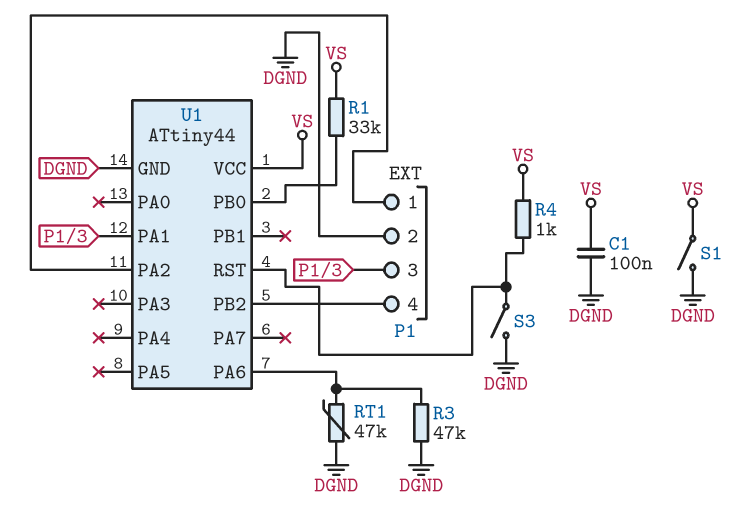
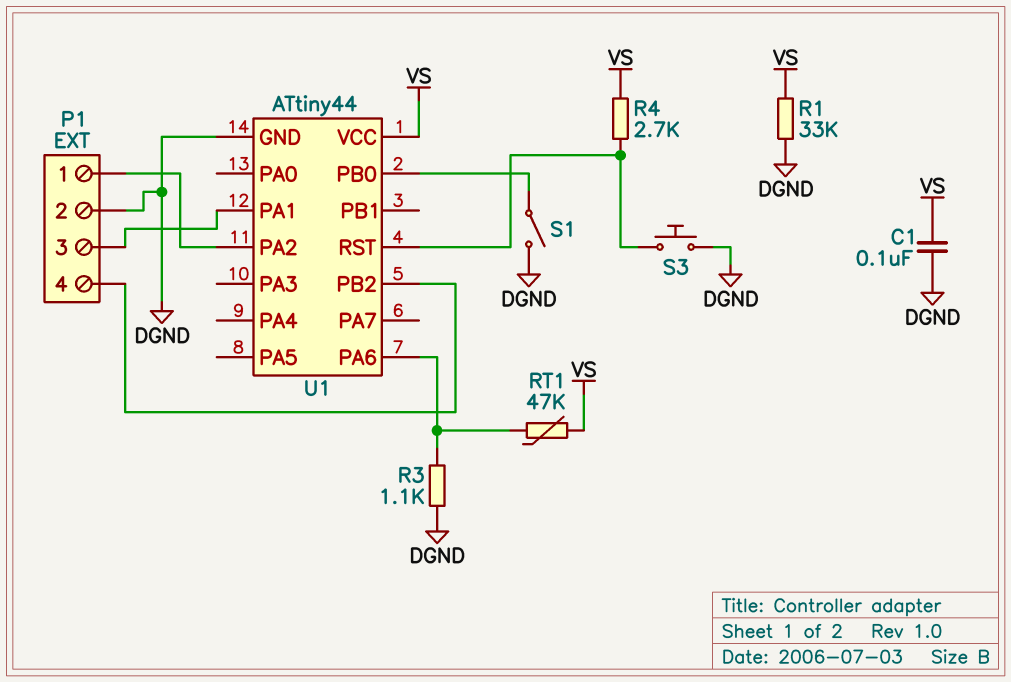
R1: 33k (U1/PB0, VS) -> 33k (DGND, VS)
R3: 47k (DGND, U1/PA6) -> 1.1k (DGND, U1/PA6)
R4: 1k (U1/RST, VS) -> 2.7k (U1/RST, VS)
RT1: 47k (DGND, U1/PA6) -> 47k (U1/PA6, VS)
S1: switch (DGND, VS) -> switch (DGND, U1/PB0)
S3: switch (DGND, U1/RST) -> button (DGND, U1/RST)

